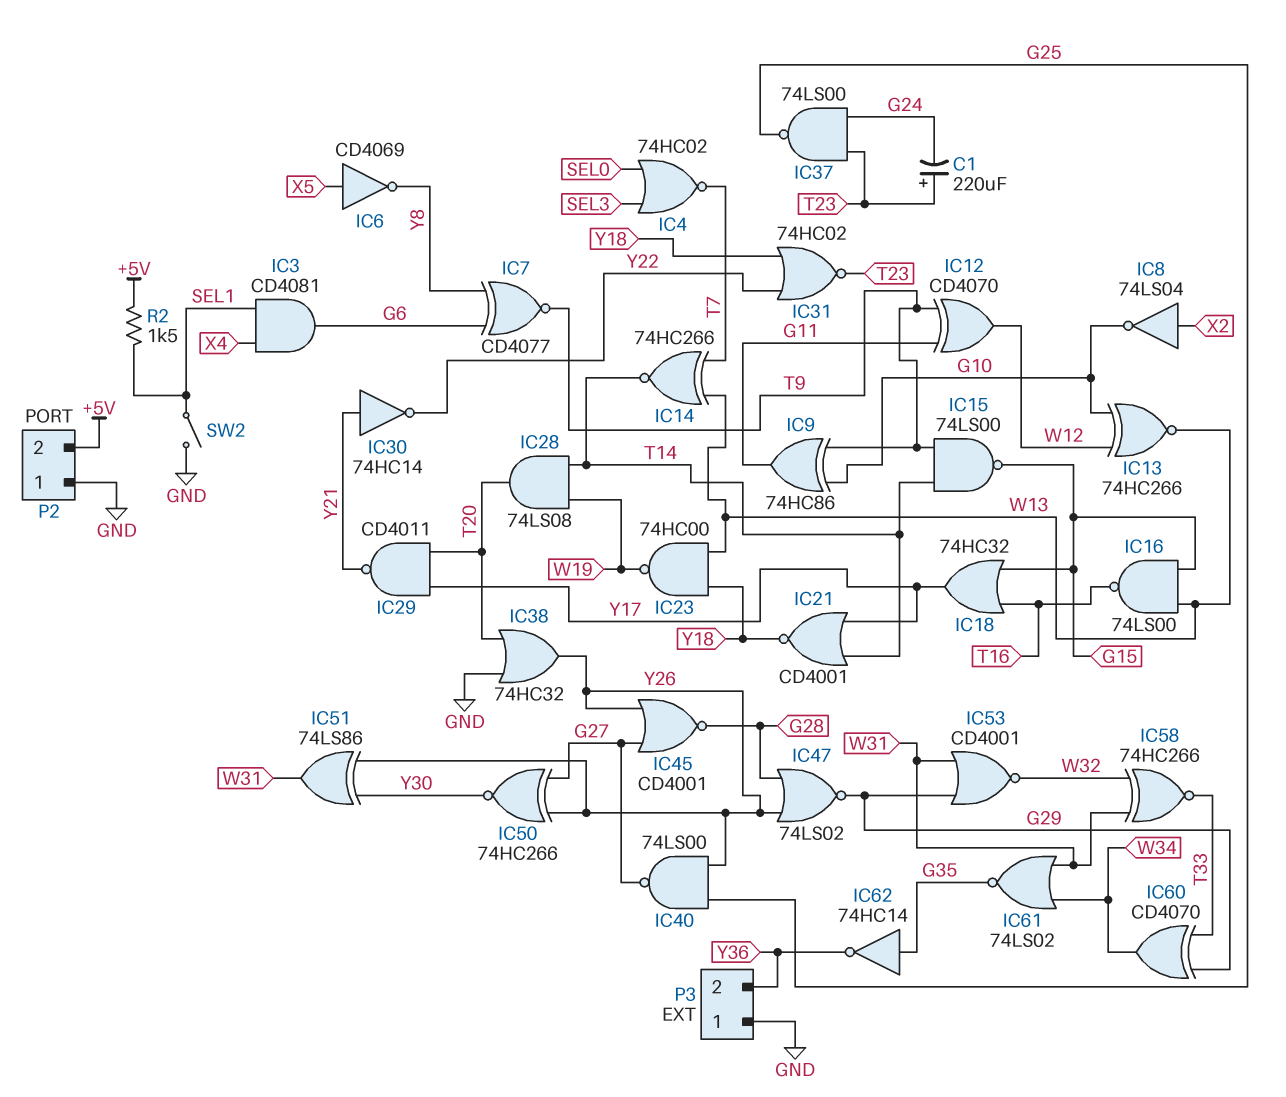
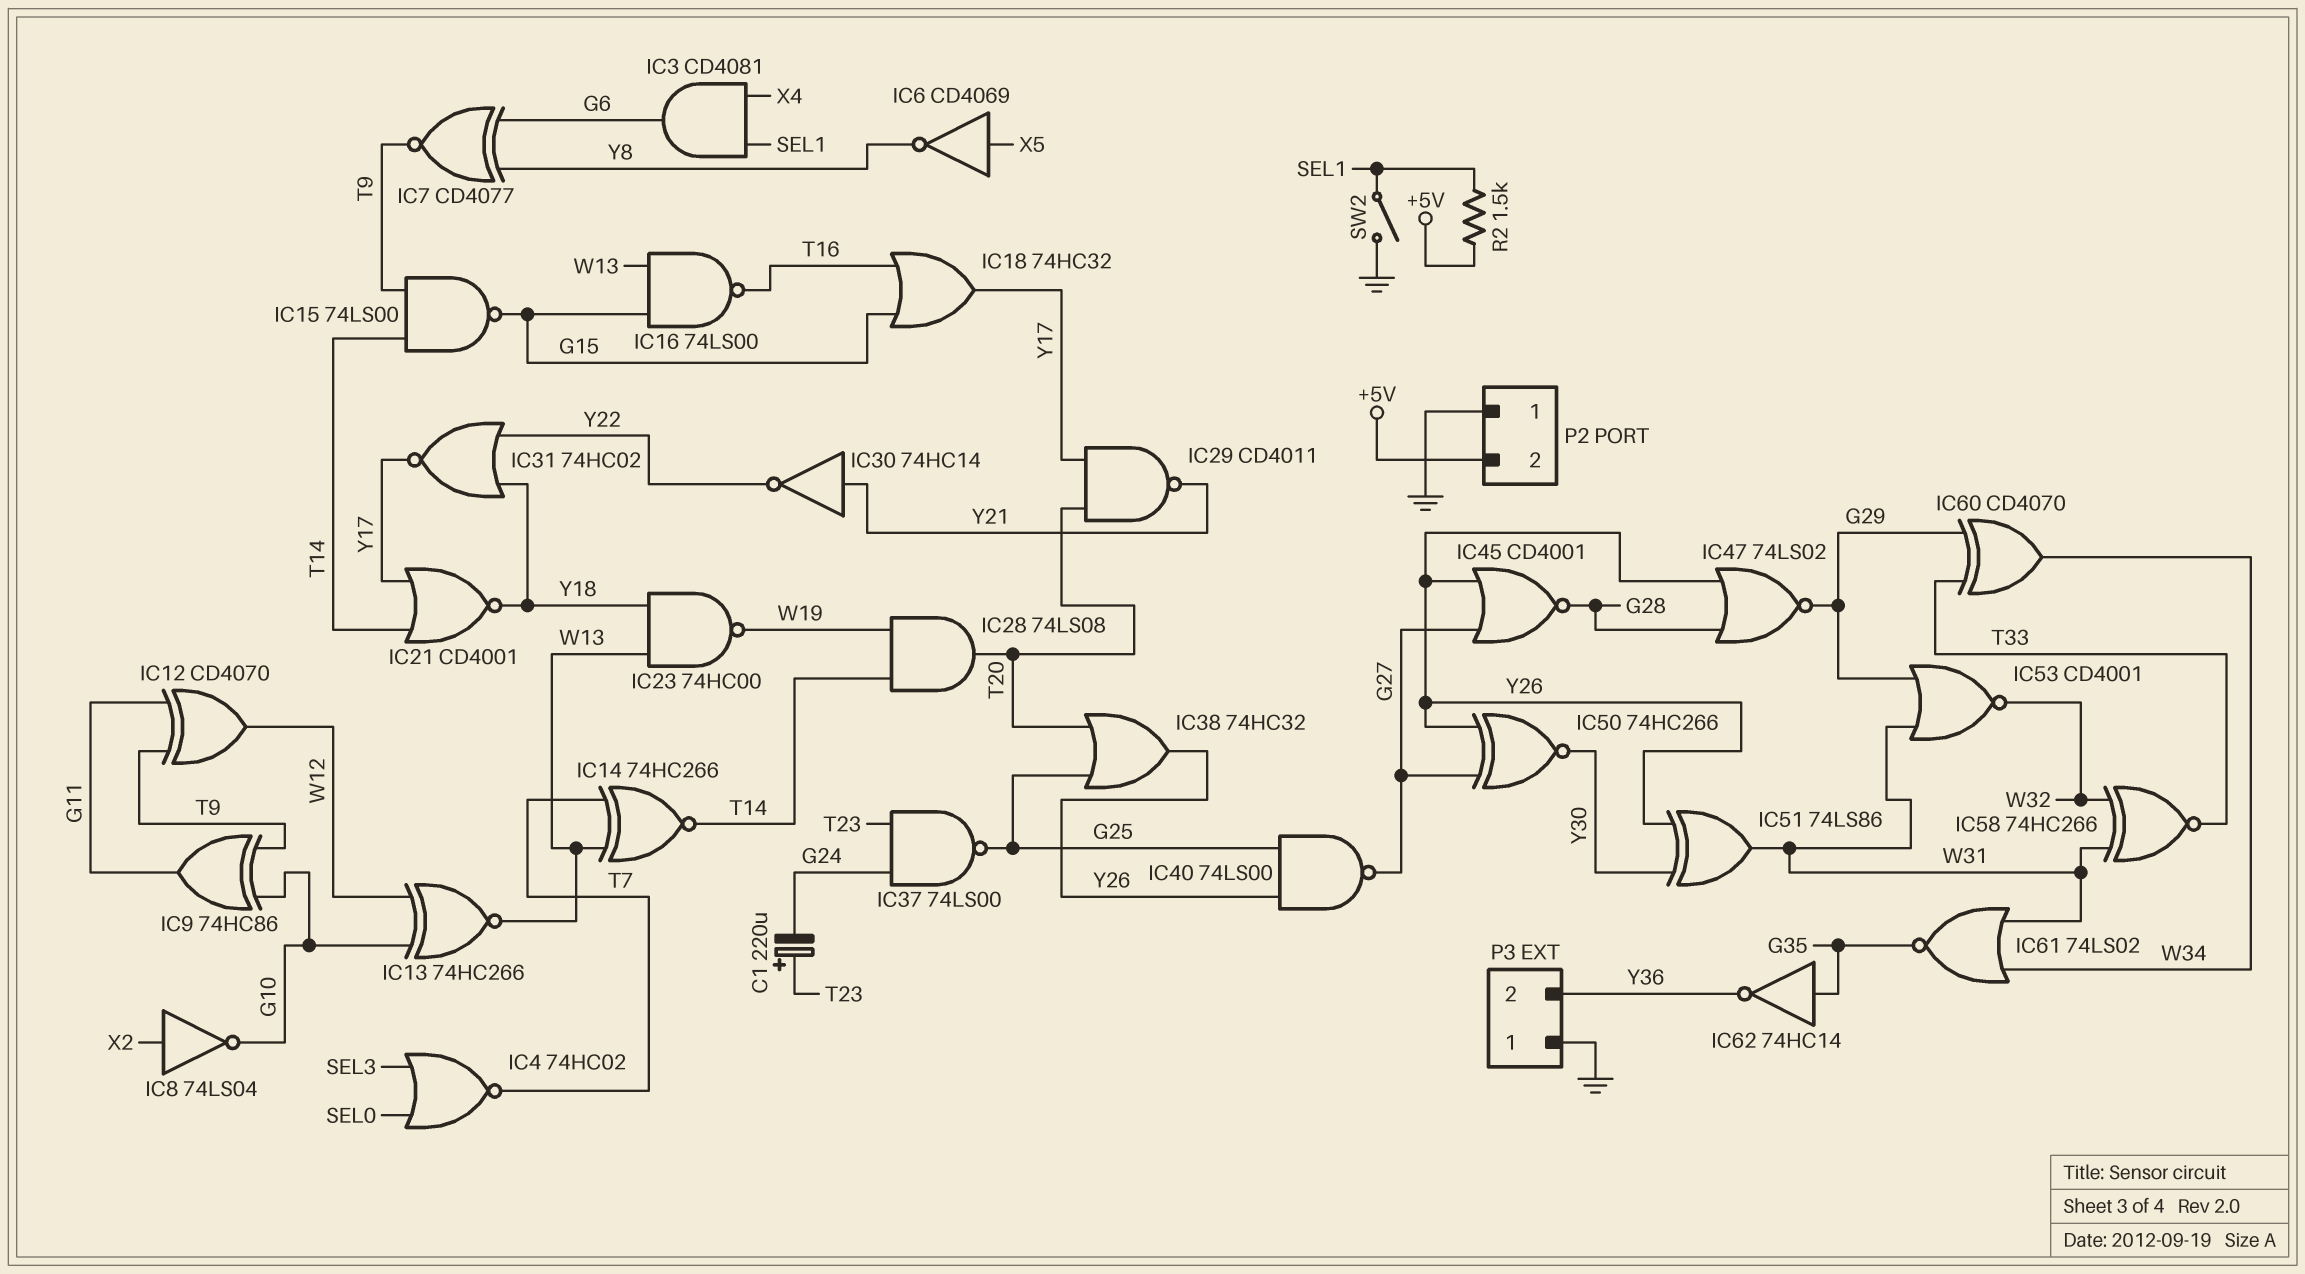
IC31: NOR 74HC02 (in Y18, in Y22, out T23) -> NOR 74HC02 (in Y18, in Y22, out Y17)
IC38: OR 74HC32 (in GND, in T20, out Y26) -> OR 74HC32 (in G25, in T20, out Y26)

